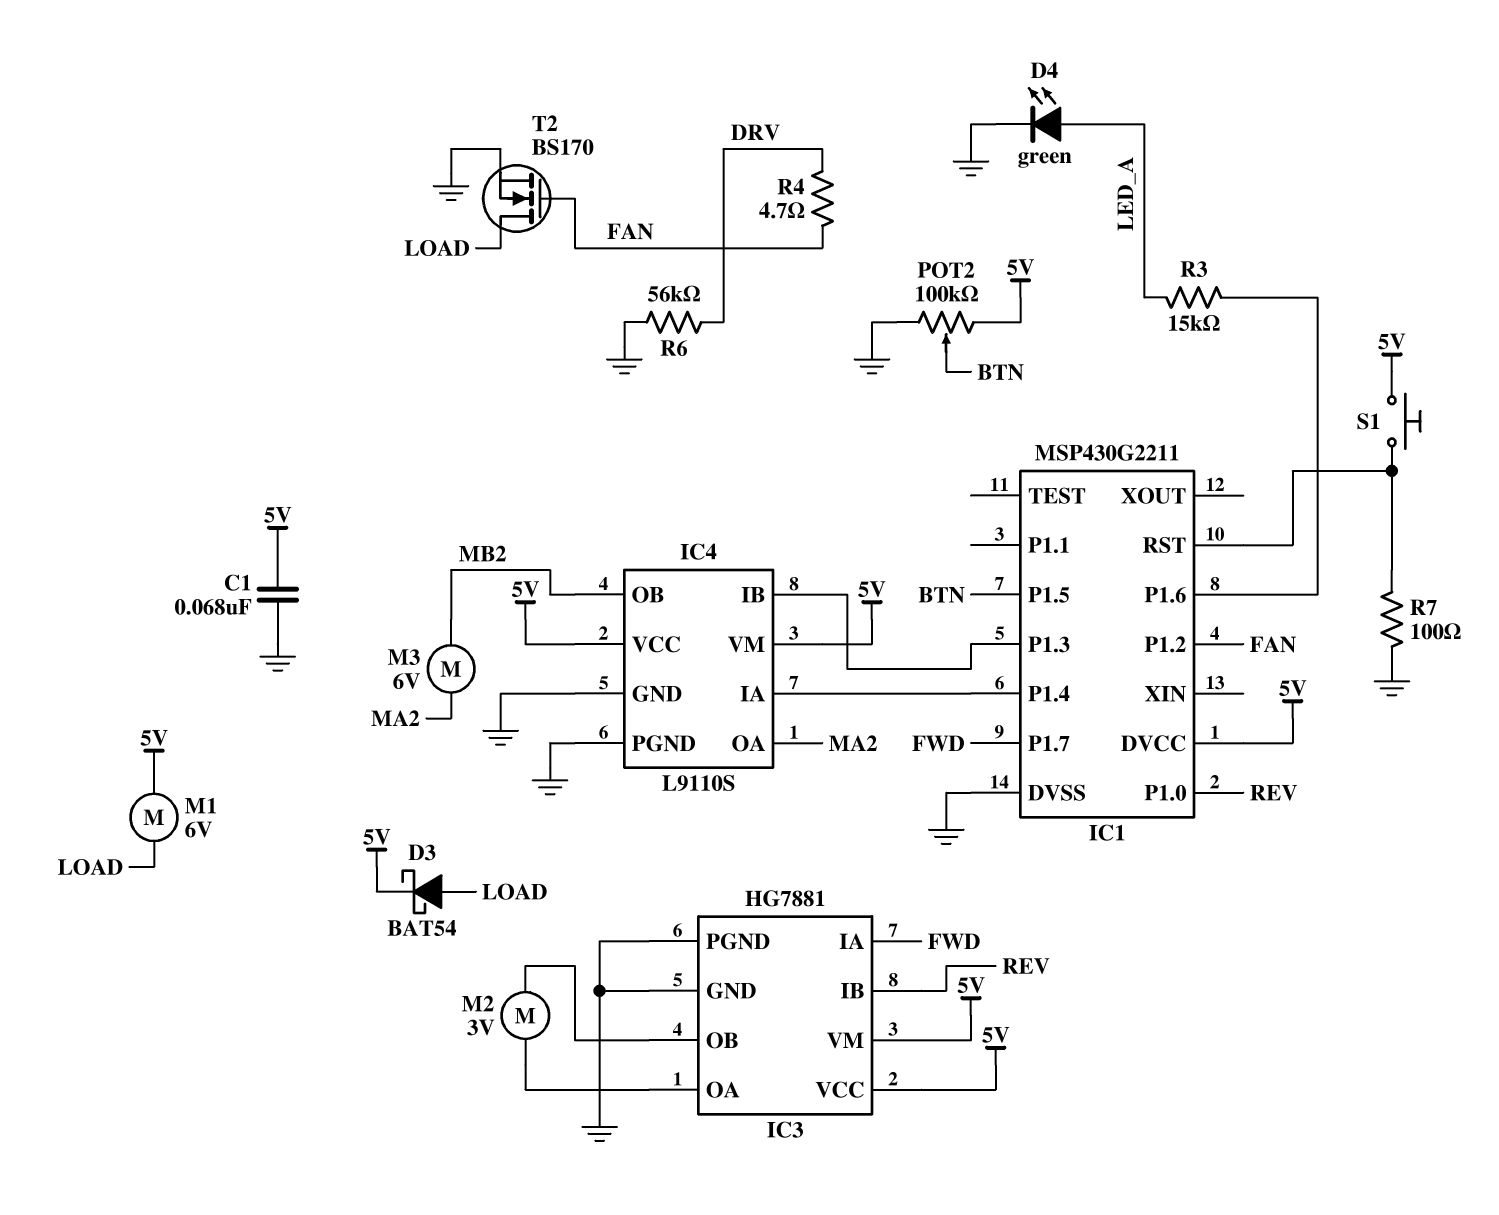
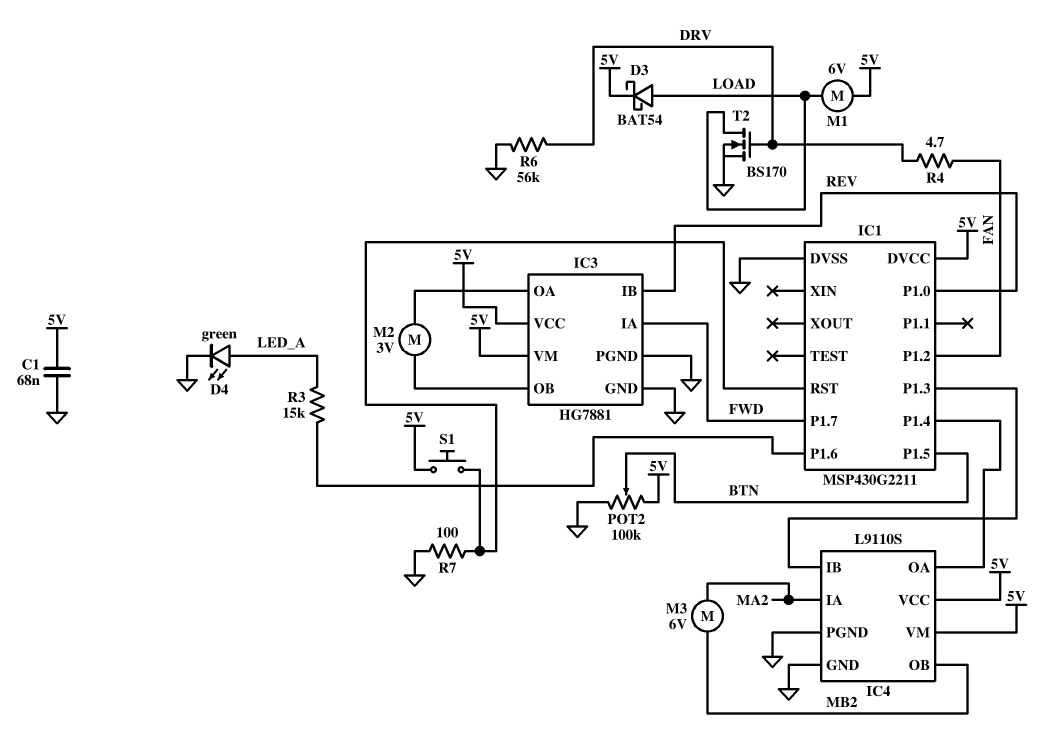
IC4 pin IA: IC1/P1.4 -> MA2
IC4 pin OA: MA2 -> IC1/P1.4
T2: NMOS BS170 (G FAN, D LOAD, S GND) -> NMOS BS170 (G DRV, D LOAD, S GND)

